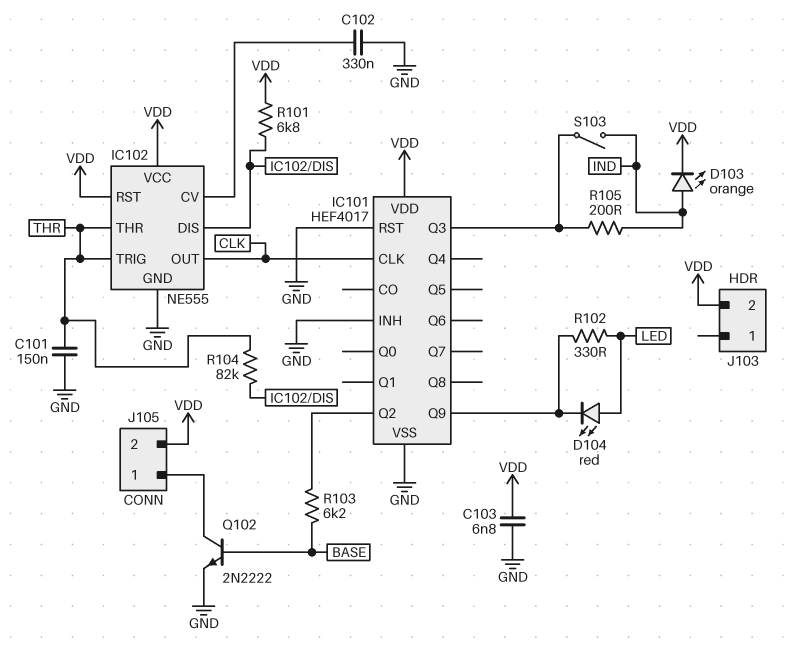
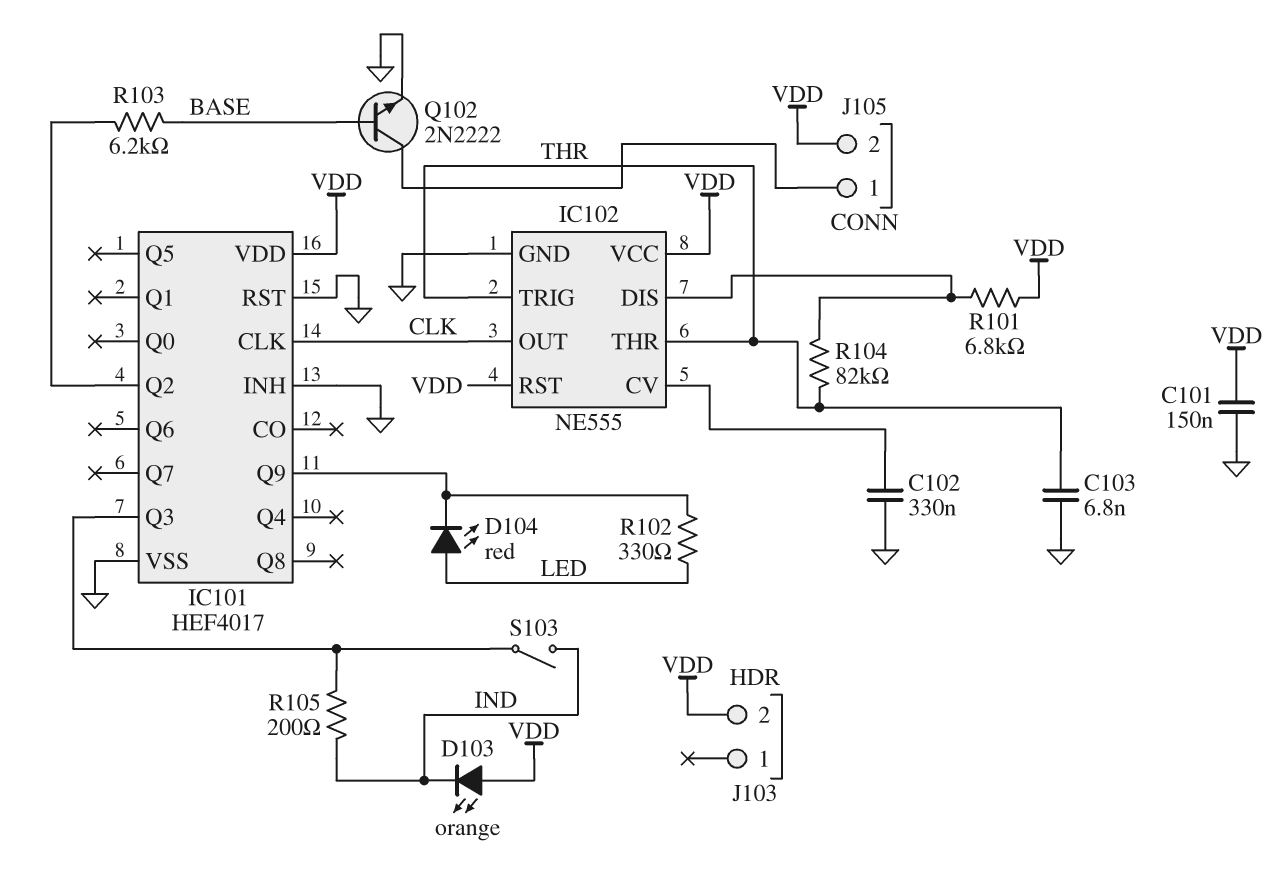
C101: 150nF (GND, THR) -> 150nF (GND, VDD)
C103: 6.8nF (GND, VDD) -> 6.8nF (GND, THR)
D103: LED orange (A IND, K VDD) -> LED orange (A VDD, K IND)

